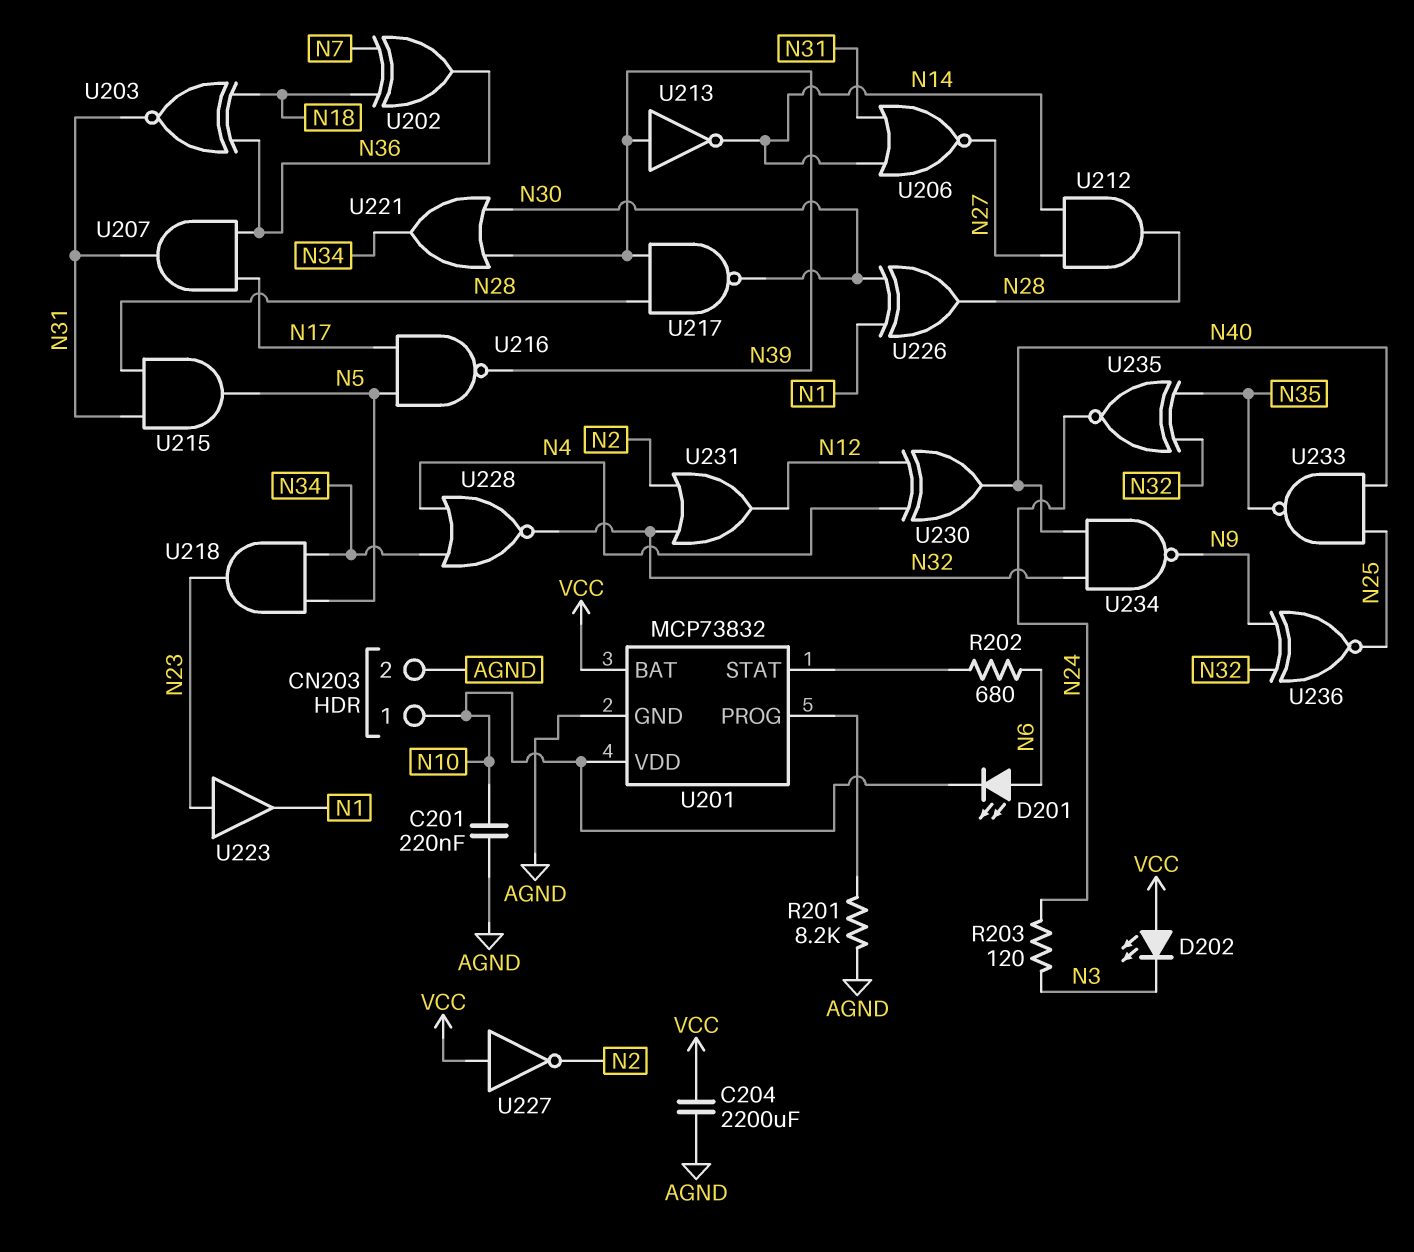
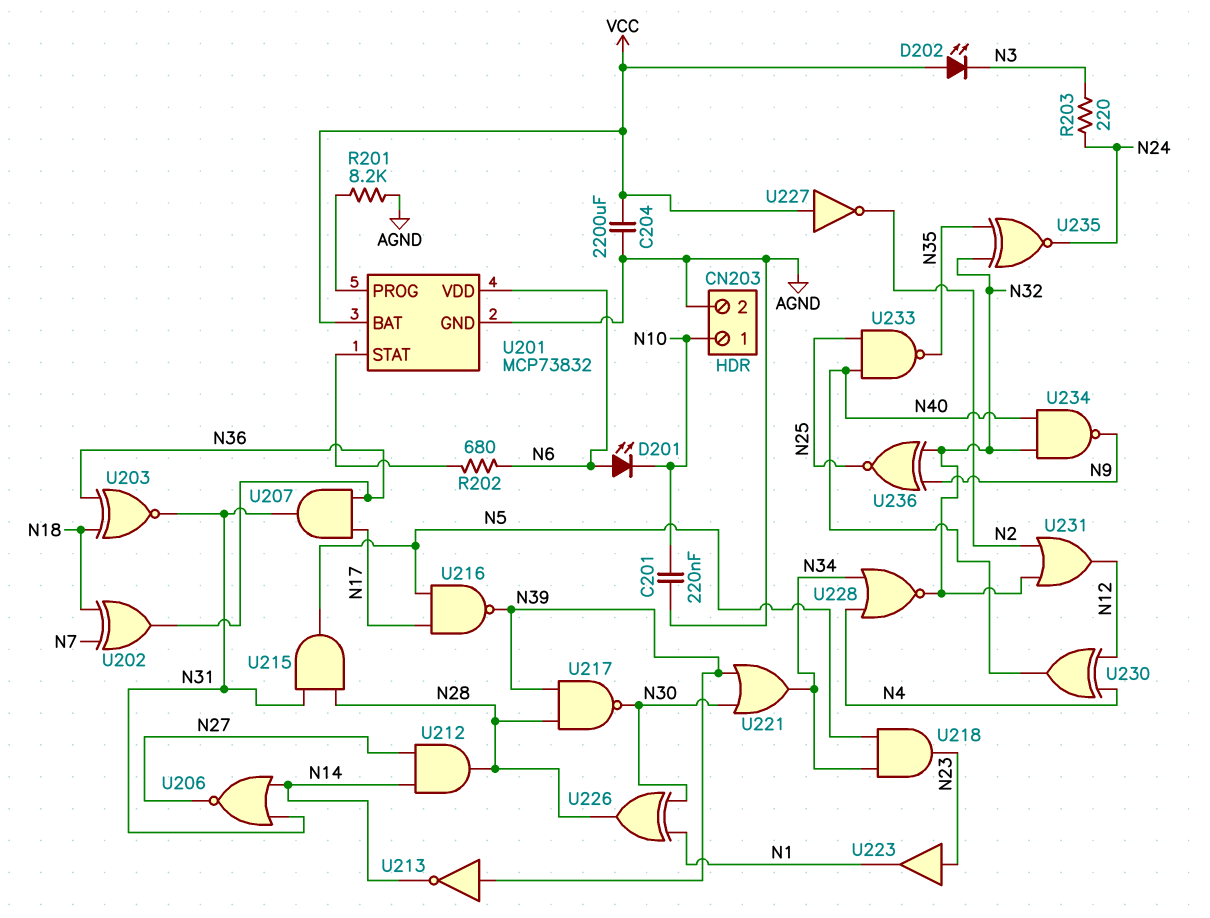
R203: 120 (N3, N24) -> 220 (N3, N24)
U201 pin VDD: N10 -> N6

